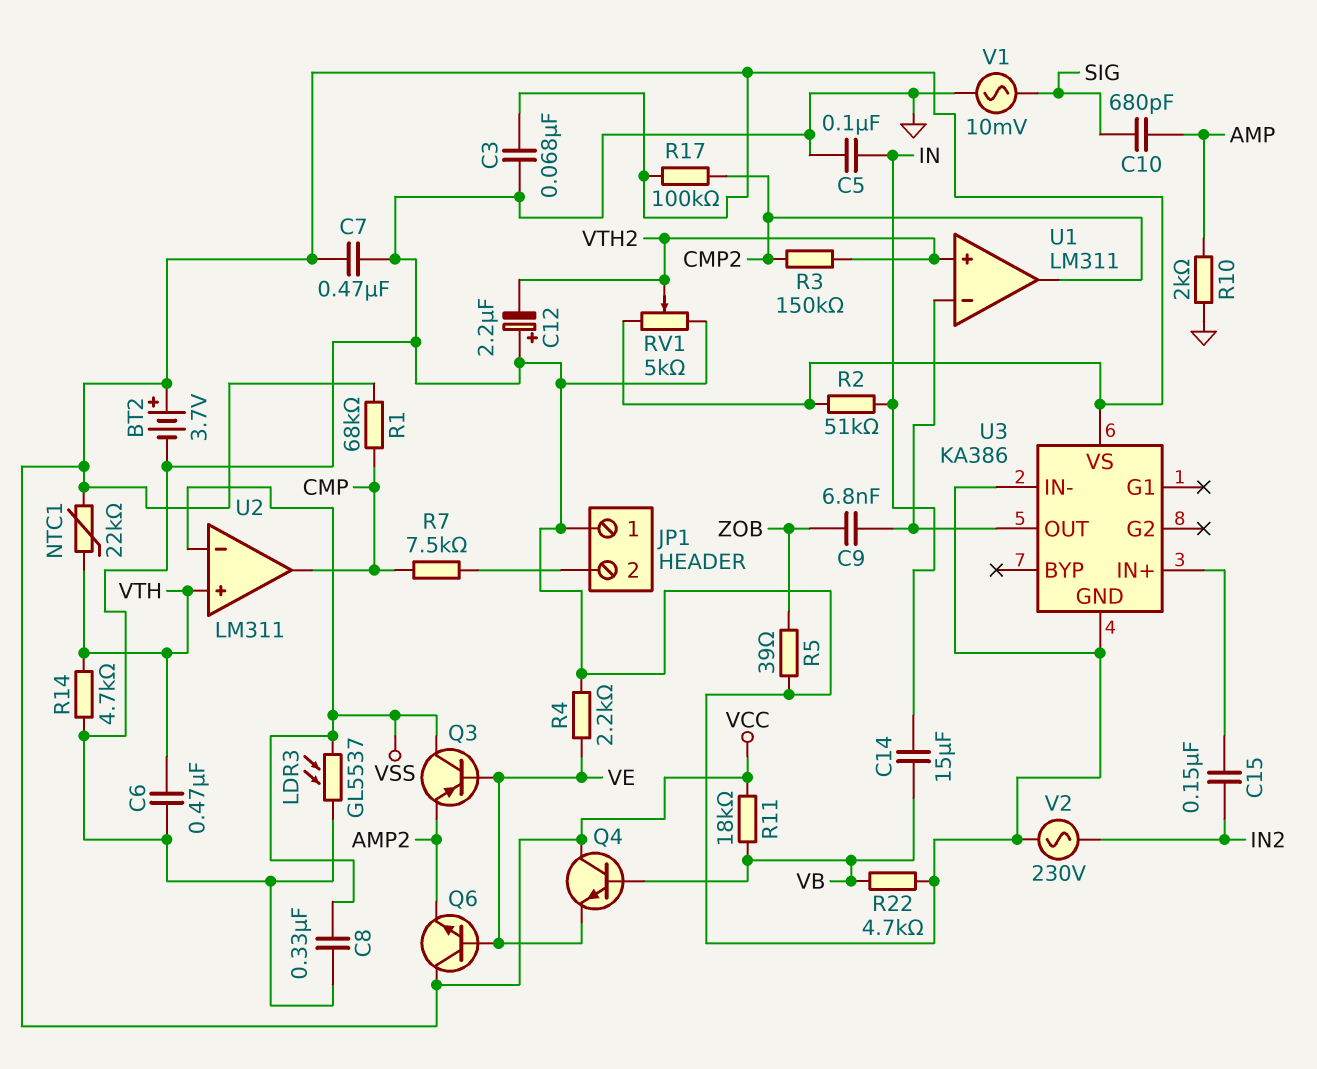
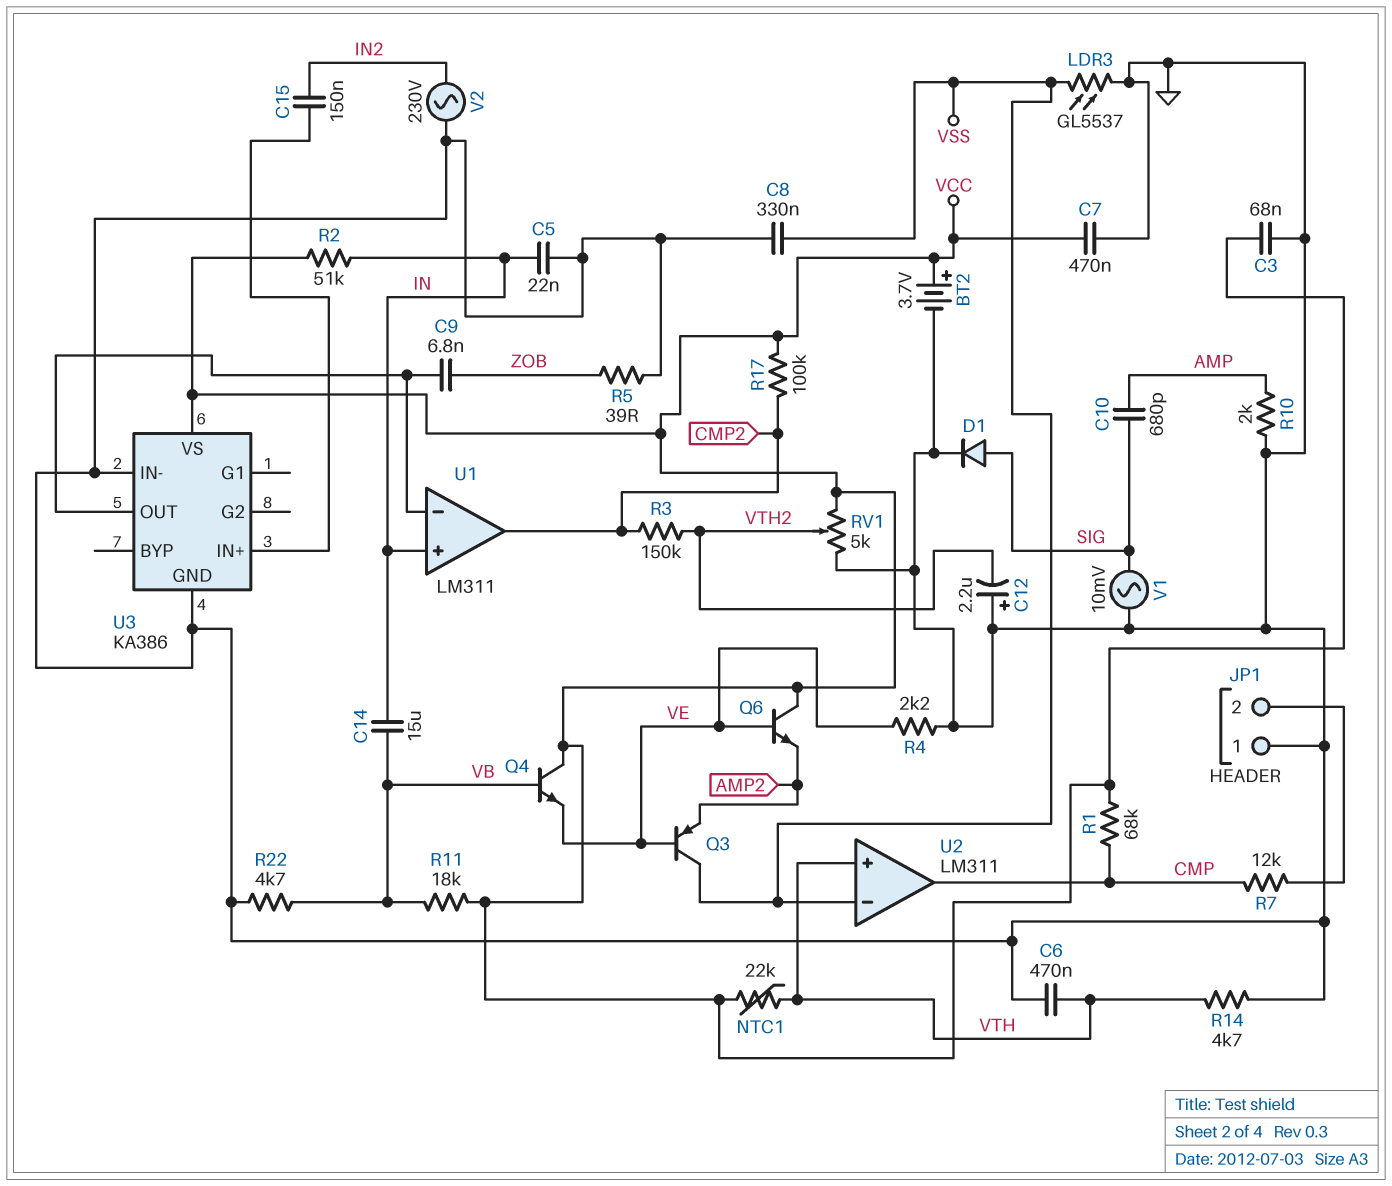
C5: 100nF (GND, IN) -> 22nF (GND, IN)
D1: none -> diode (A SIG, K GND)
R7: 7.5k (CMP, JP1/2) -> 12k (CMP, JP1/2)
U1 pin in+: VTH2 -> IN

